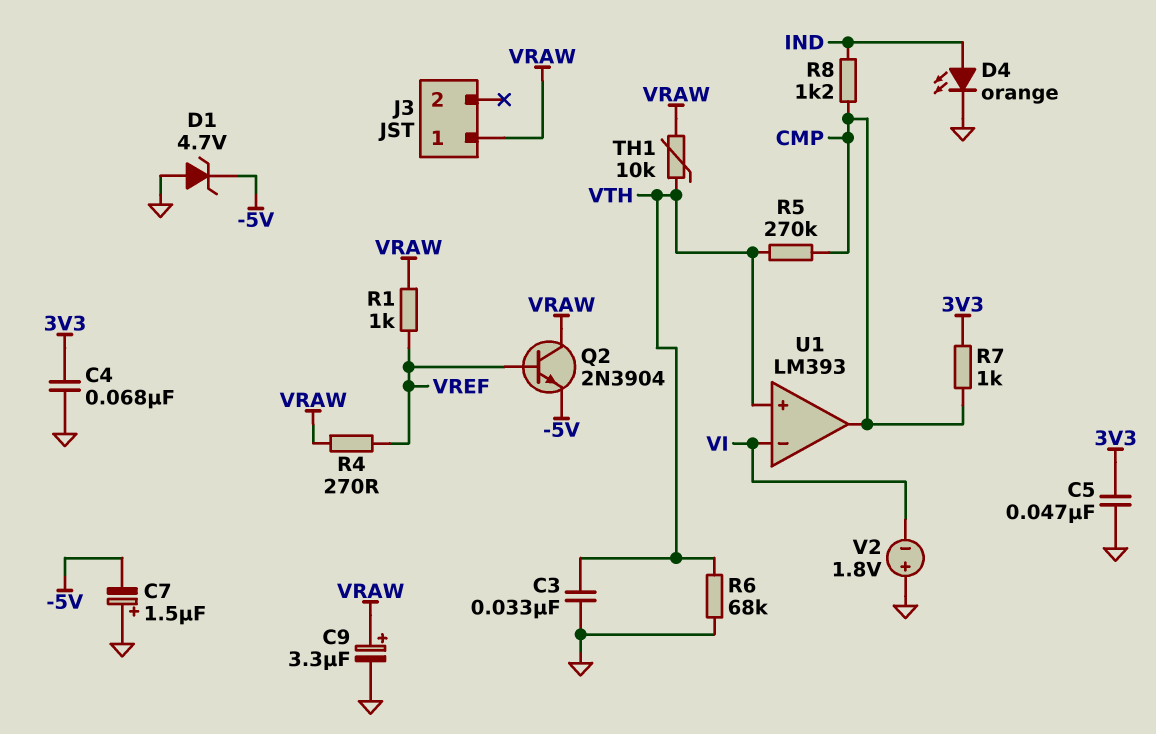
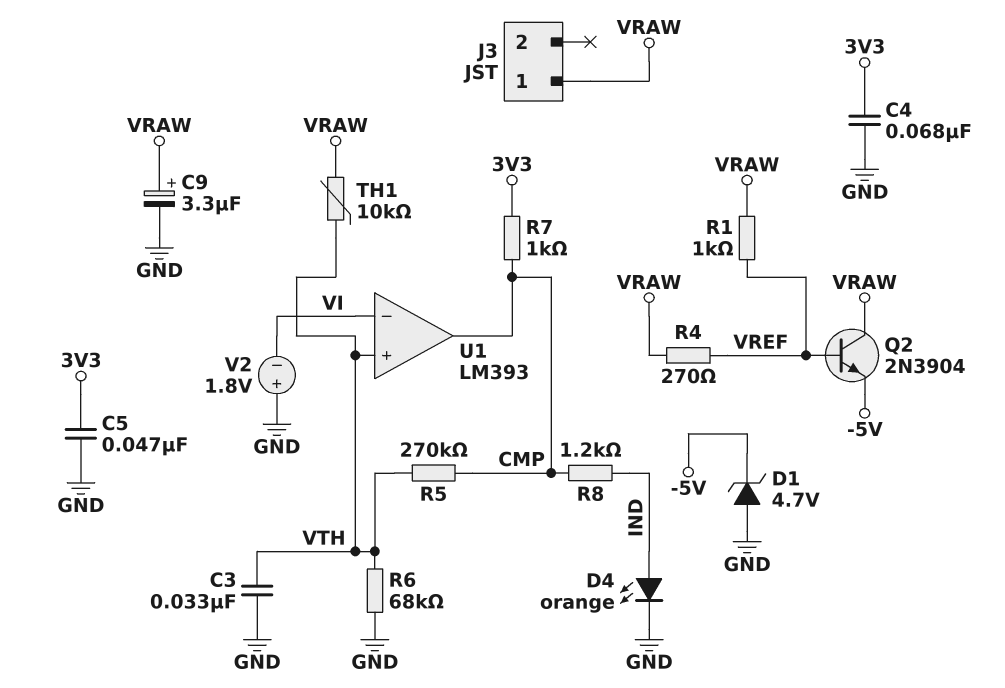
C7: 1.5uF (plus GND, minus -5V) -> none

